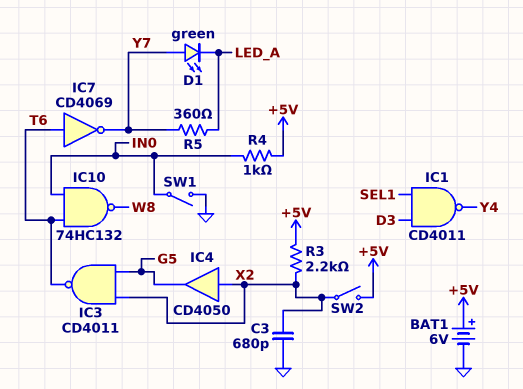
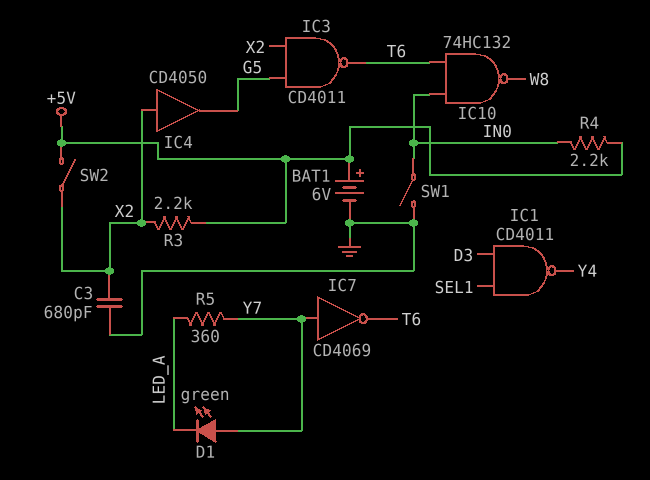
IC7: NOT CD4069 (in T6, out Y7) -> NOT CD4069 (in Y7, out T6)
R4: 1k (+5V, IN0) -> 2.2k (+5V, IN0)

